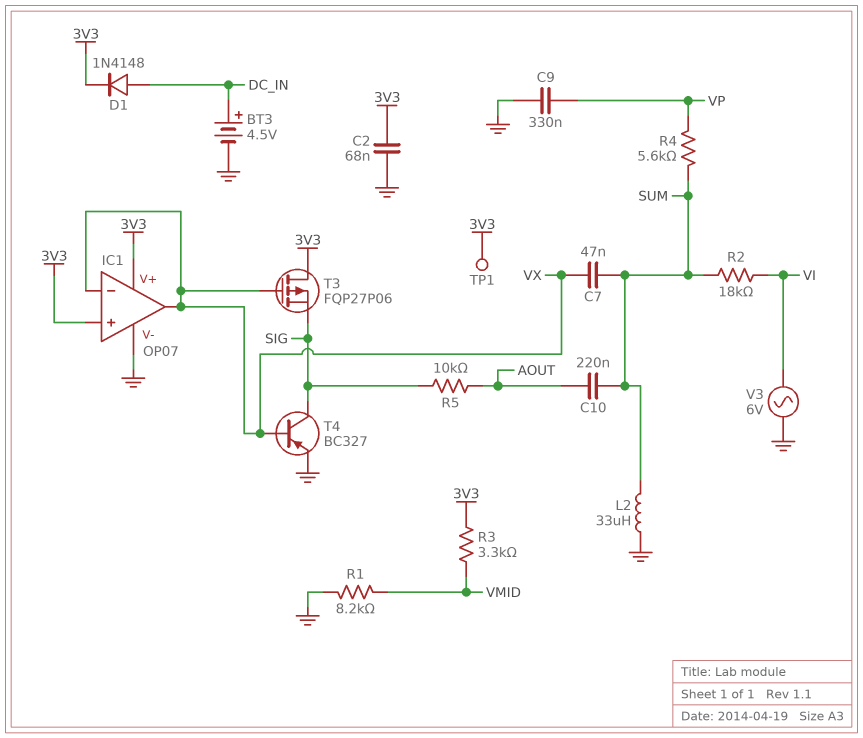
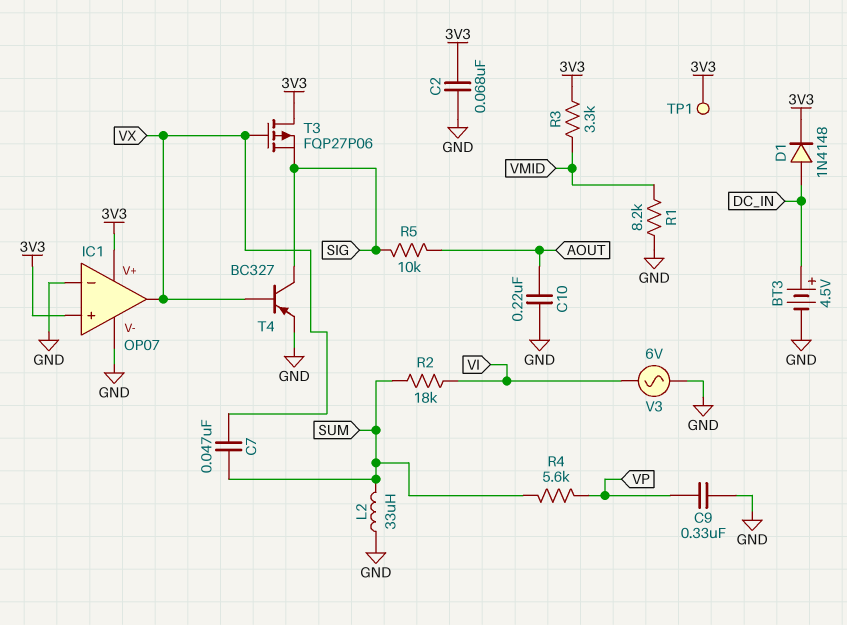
C10: 220nF (AOUT, SUM) -> 220nF (AOUT, GND)
IC1 pin in-: VX -> GND

